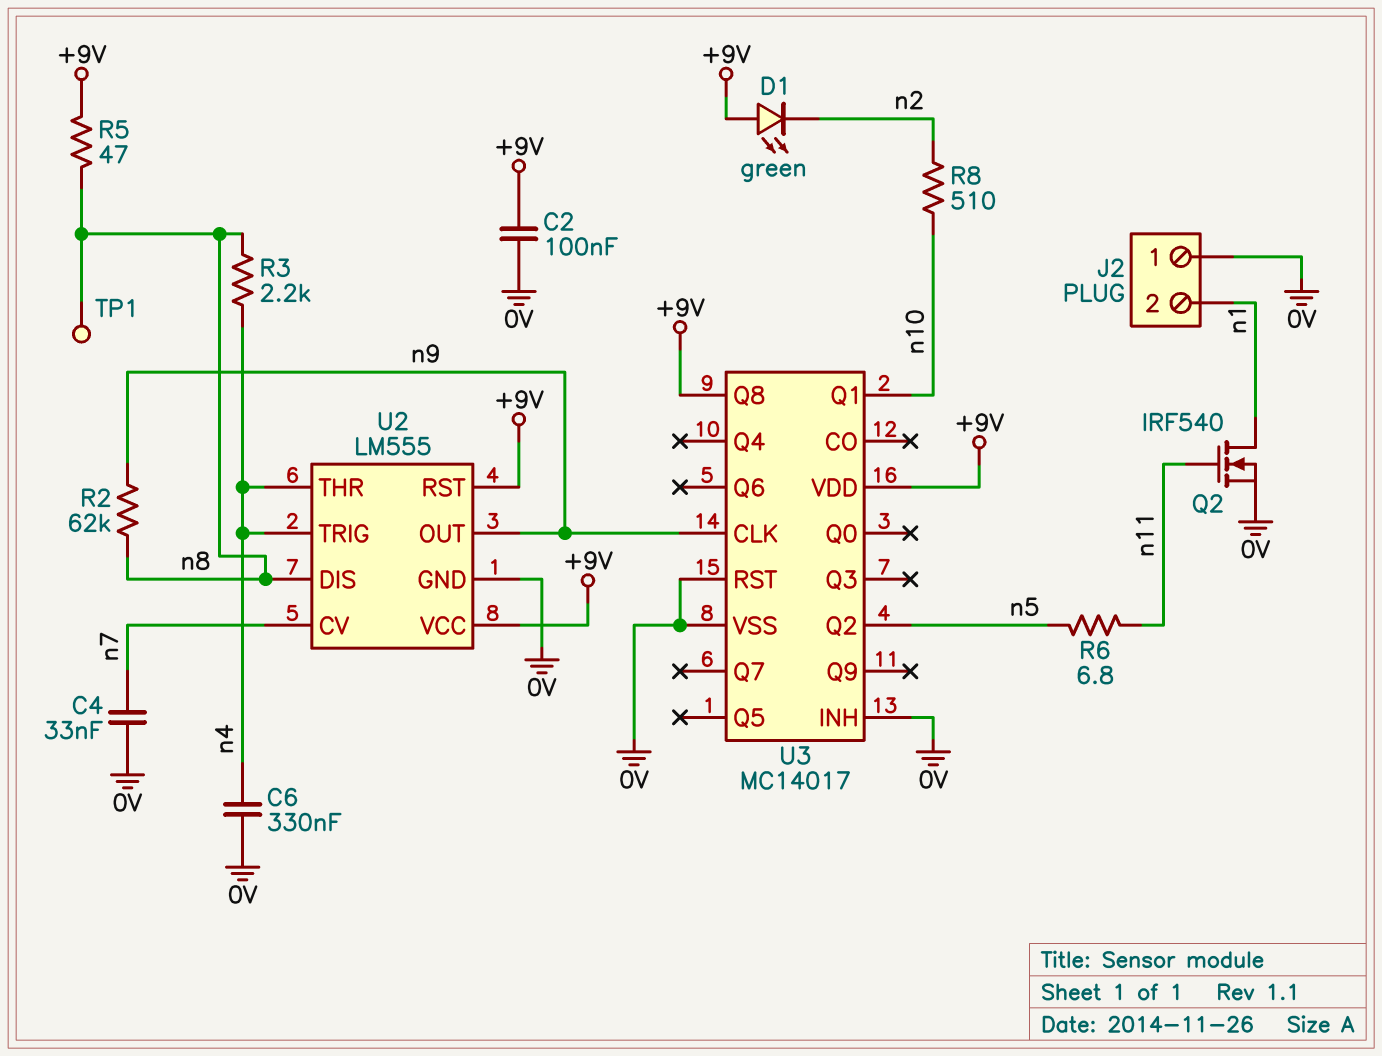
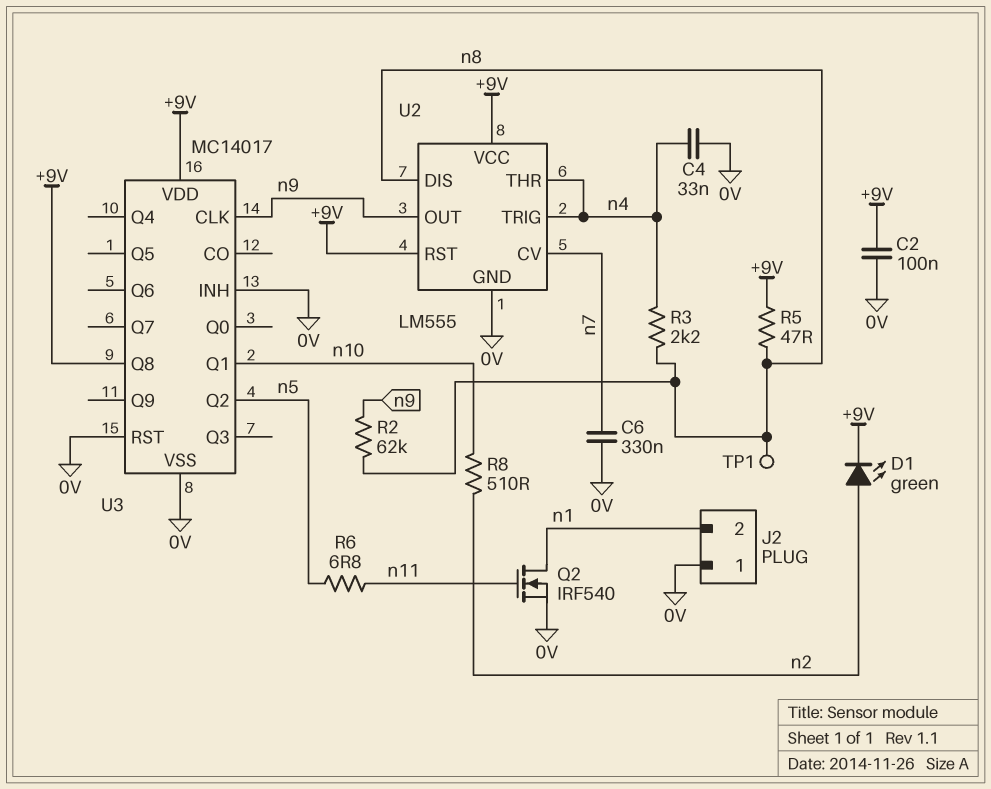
C4: 33nF (0V, n7) -> 33nF (0V, n4)
C6: 330nF (0V, n4) -> 330nF (0V, n7)
D1: LED green (A +9V, K n2) -> LED green (A n2, K +9V)

